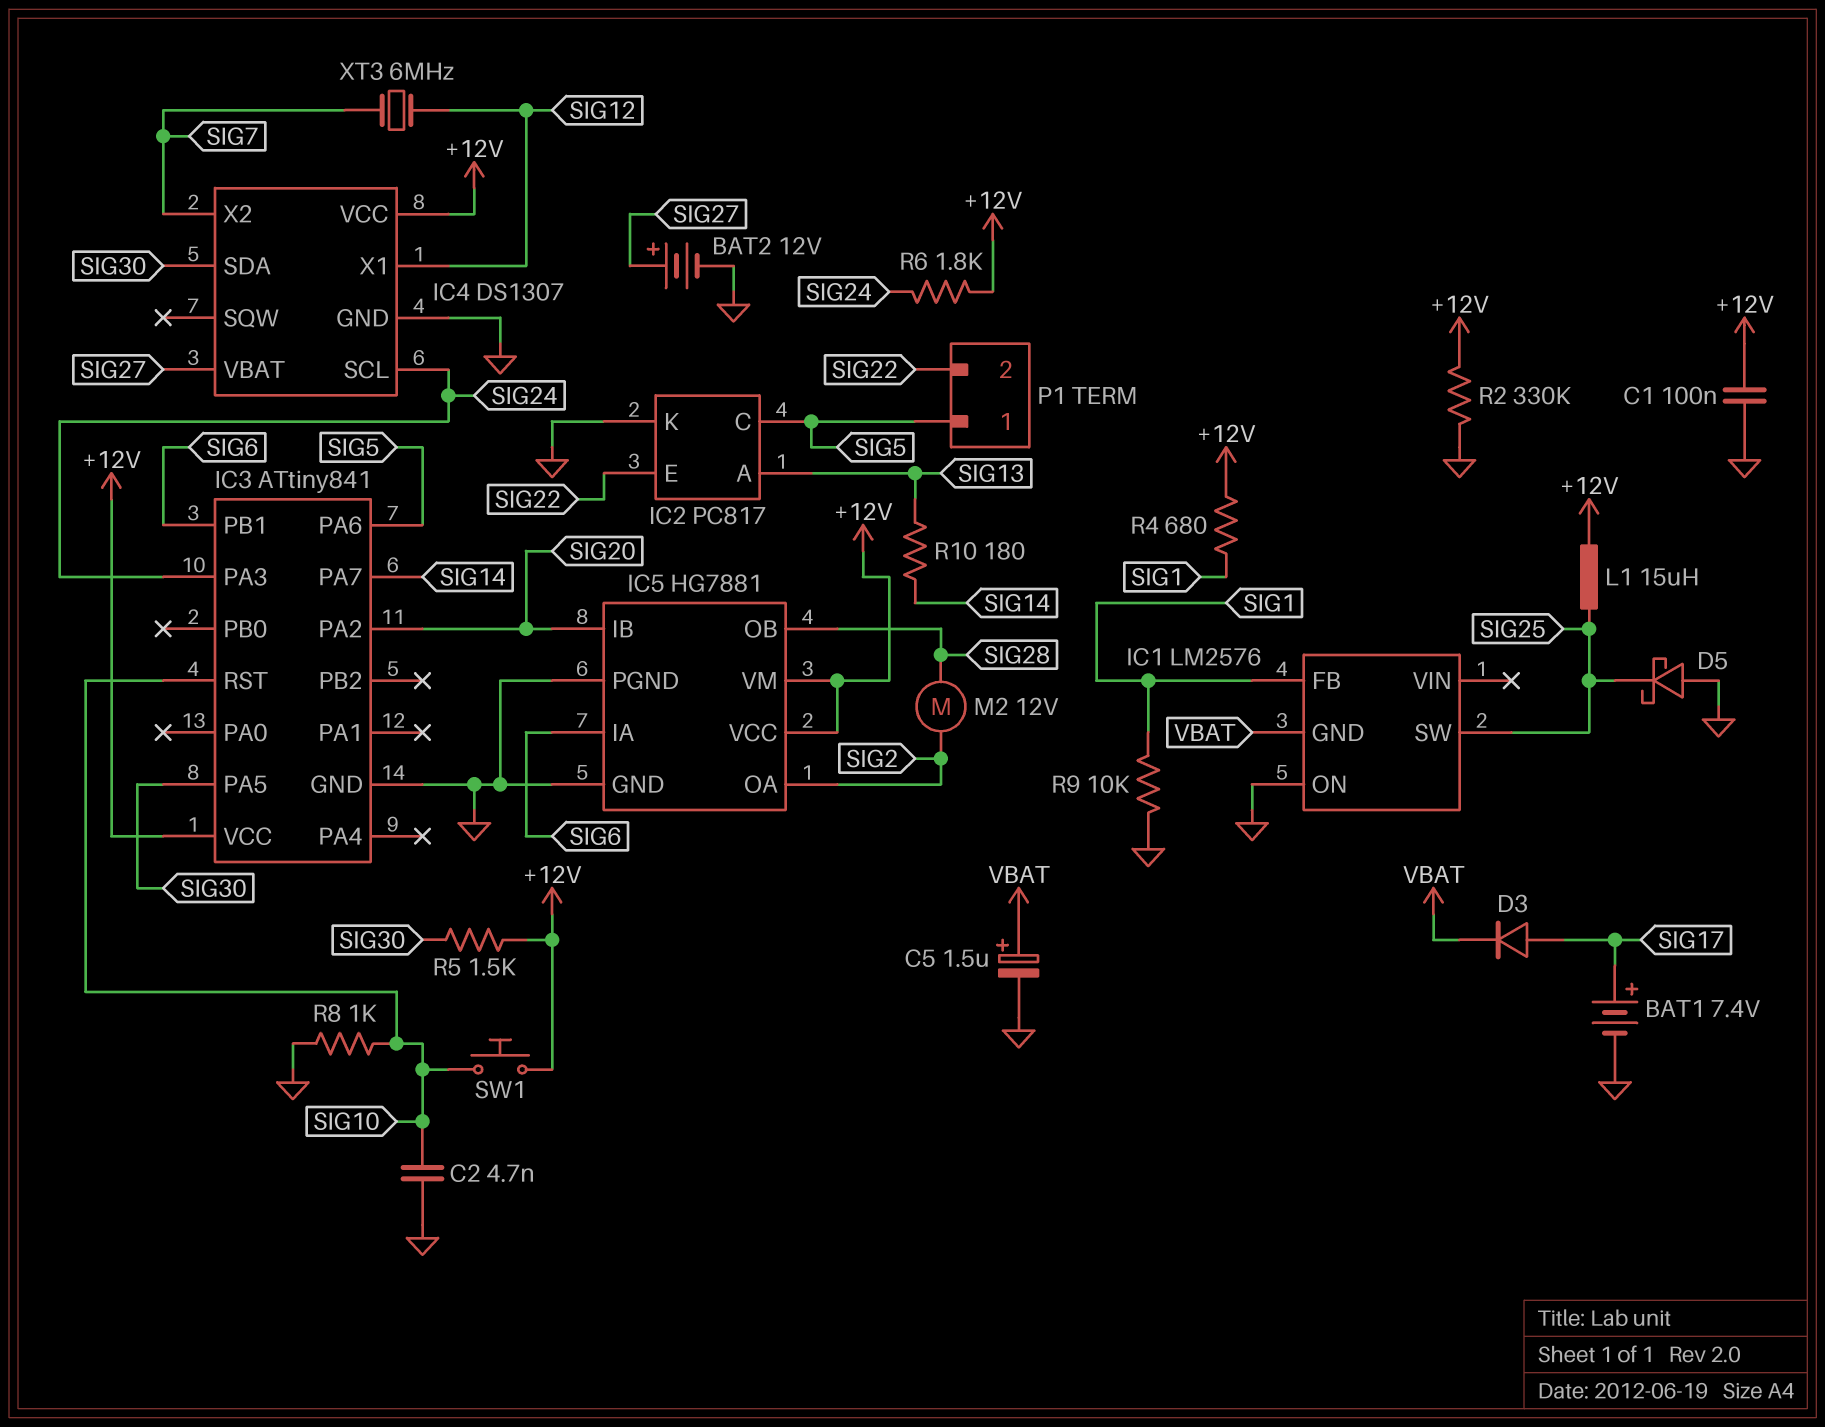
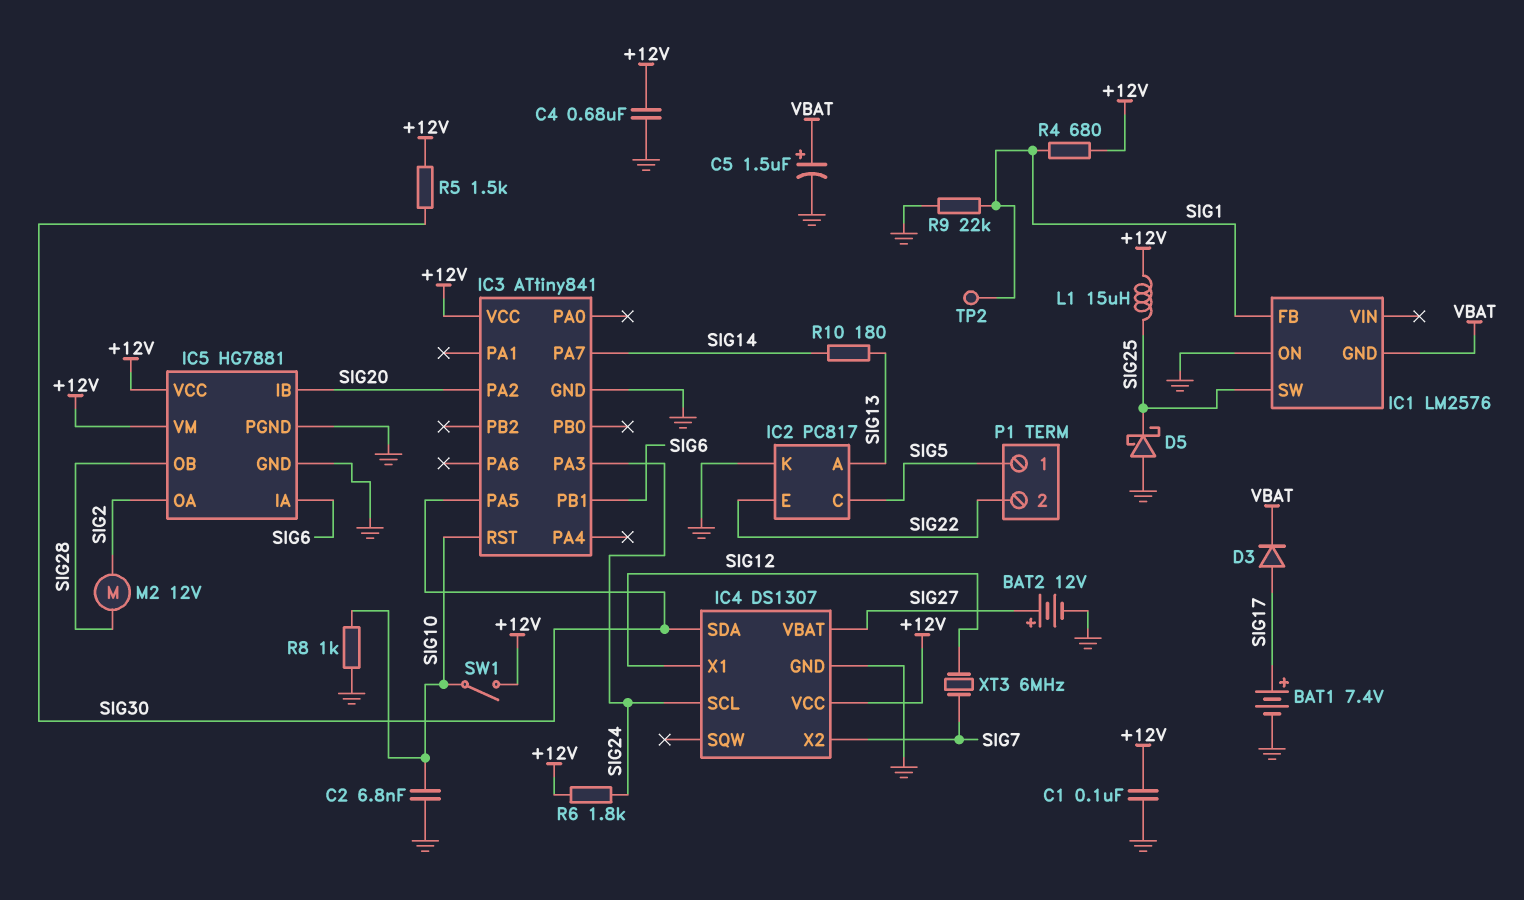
C2: 4.7nF (GND, SIG10) -> 6.8nF (GND, SIG10)
C4: none -> 680nF (+12V, GND)
IC3 pin PA6: SIG5 -> none
R2: 330k (+12V, GND) -> none
R9: 10k (GND, SIG1) -> 22k (GND, SIG1)
SW1: button (+12V, SIG10) -> switch (+12V, SIG10)
TP2: none -> test point (SIG1)

